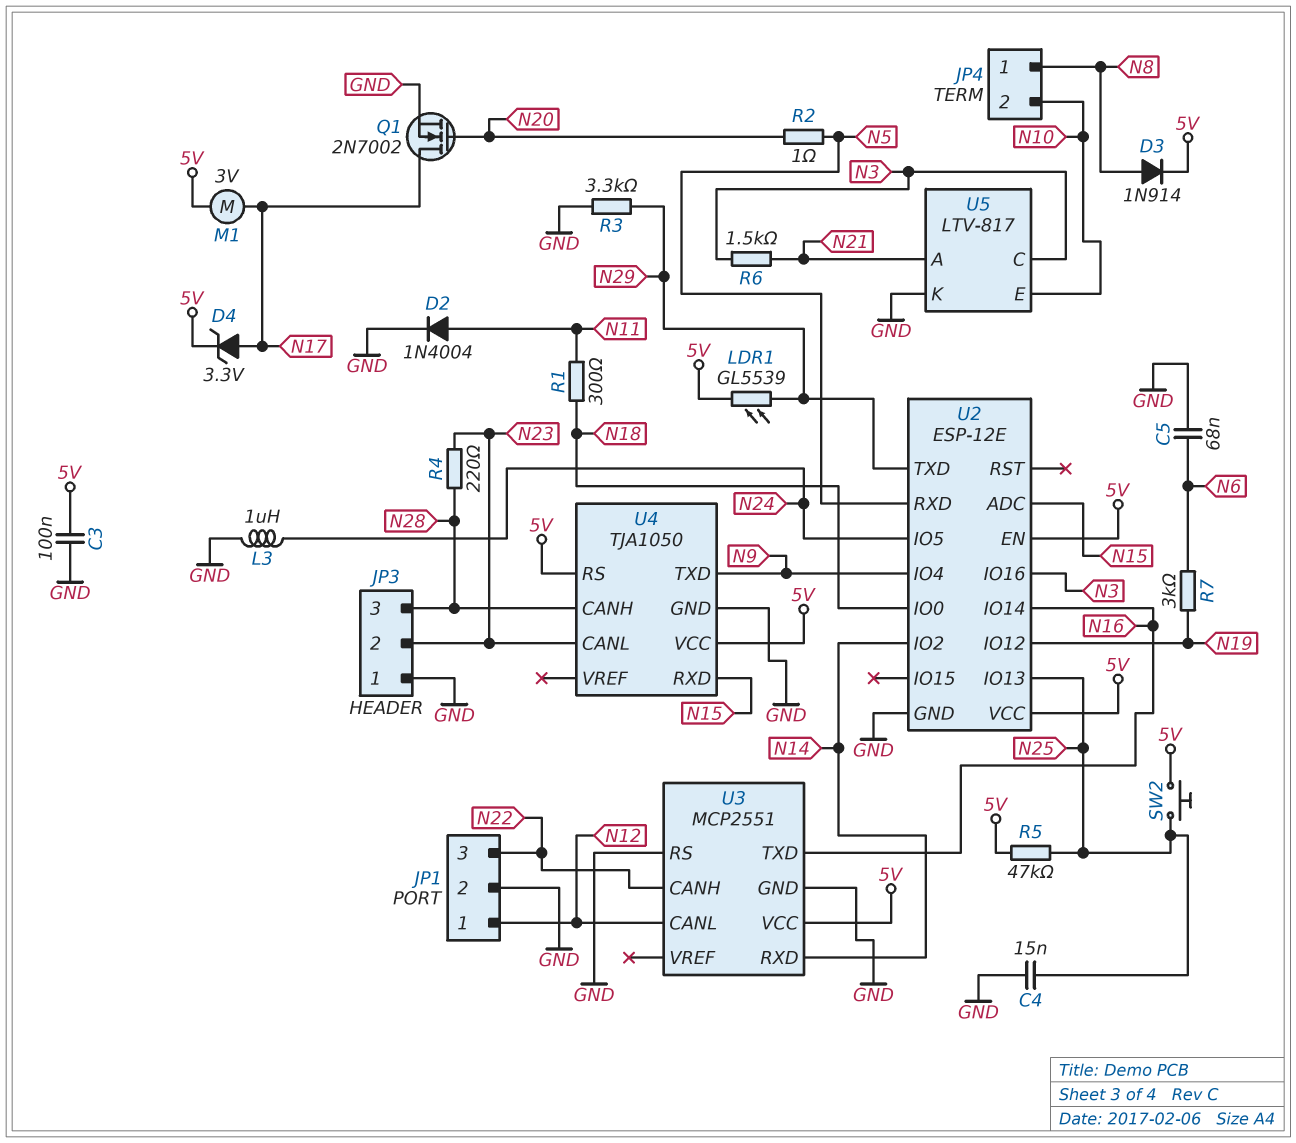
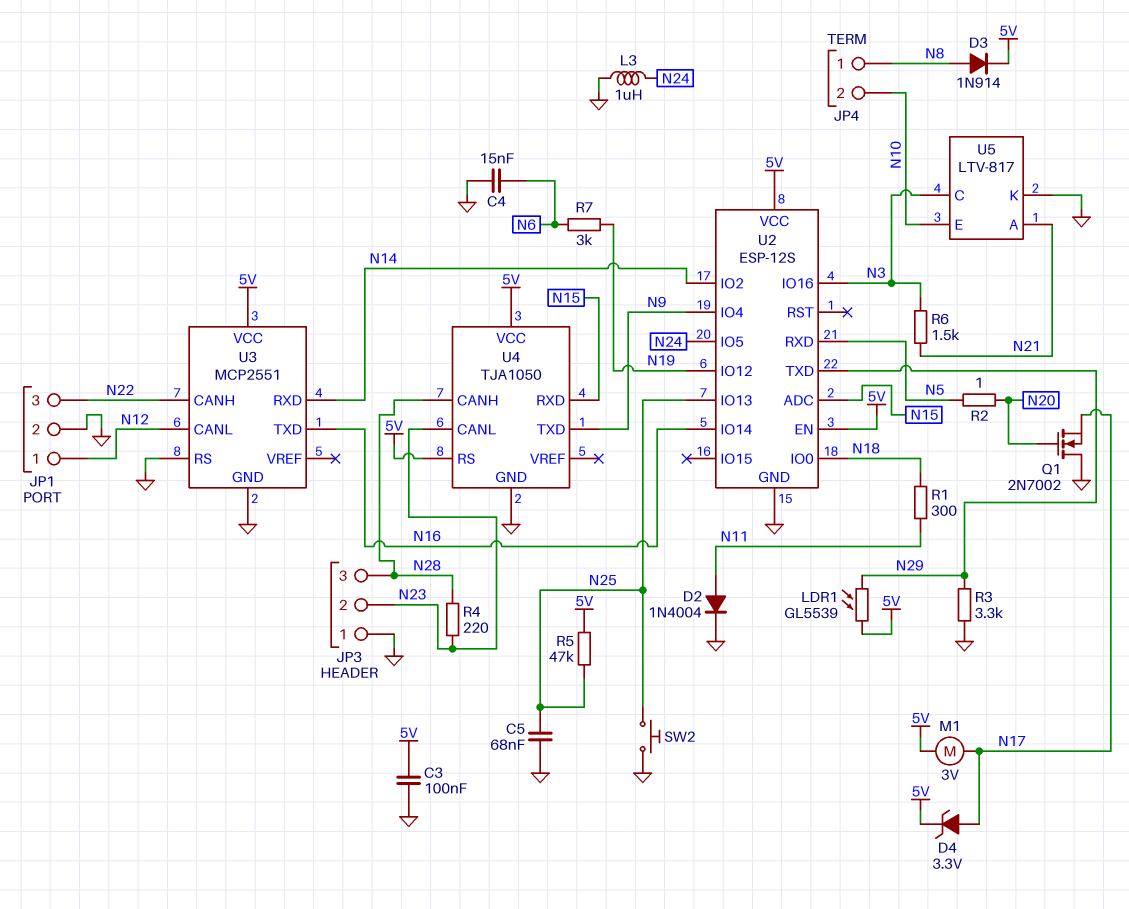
C4: 15nF (GND, N25) -> 15nF (GND, N6)
C5: 68nF (GND, N6) -> 68nF (GND, N25)
Q1: NMOS 2N7002 (G N20, D N17, S GND) -> NMOS 2N7002 (G N20, D GND, S N17)
SW2: button (5V, N25) -> button (GND, N25)
U2: ESP-12E -> ESP-12S

